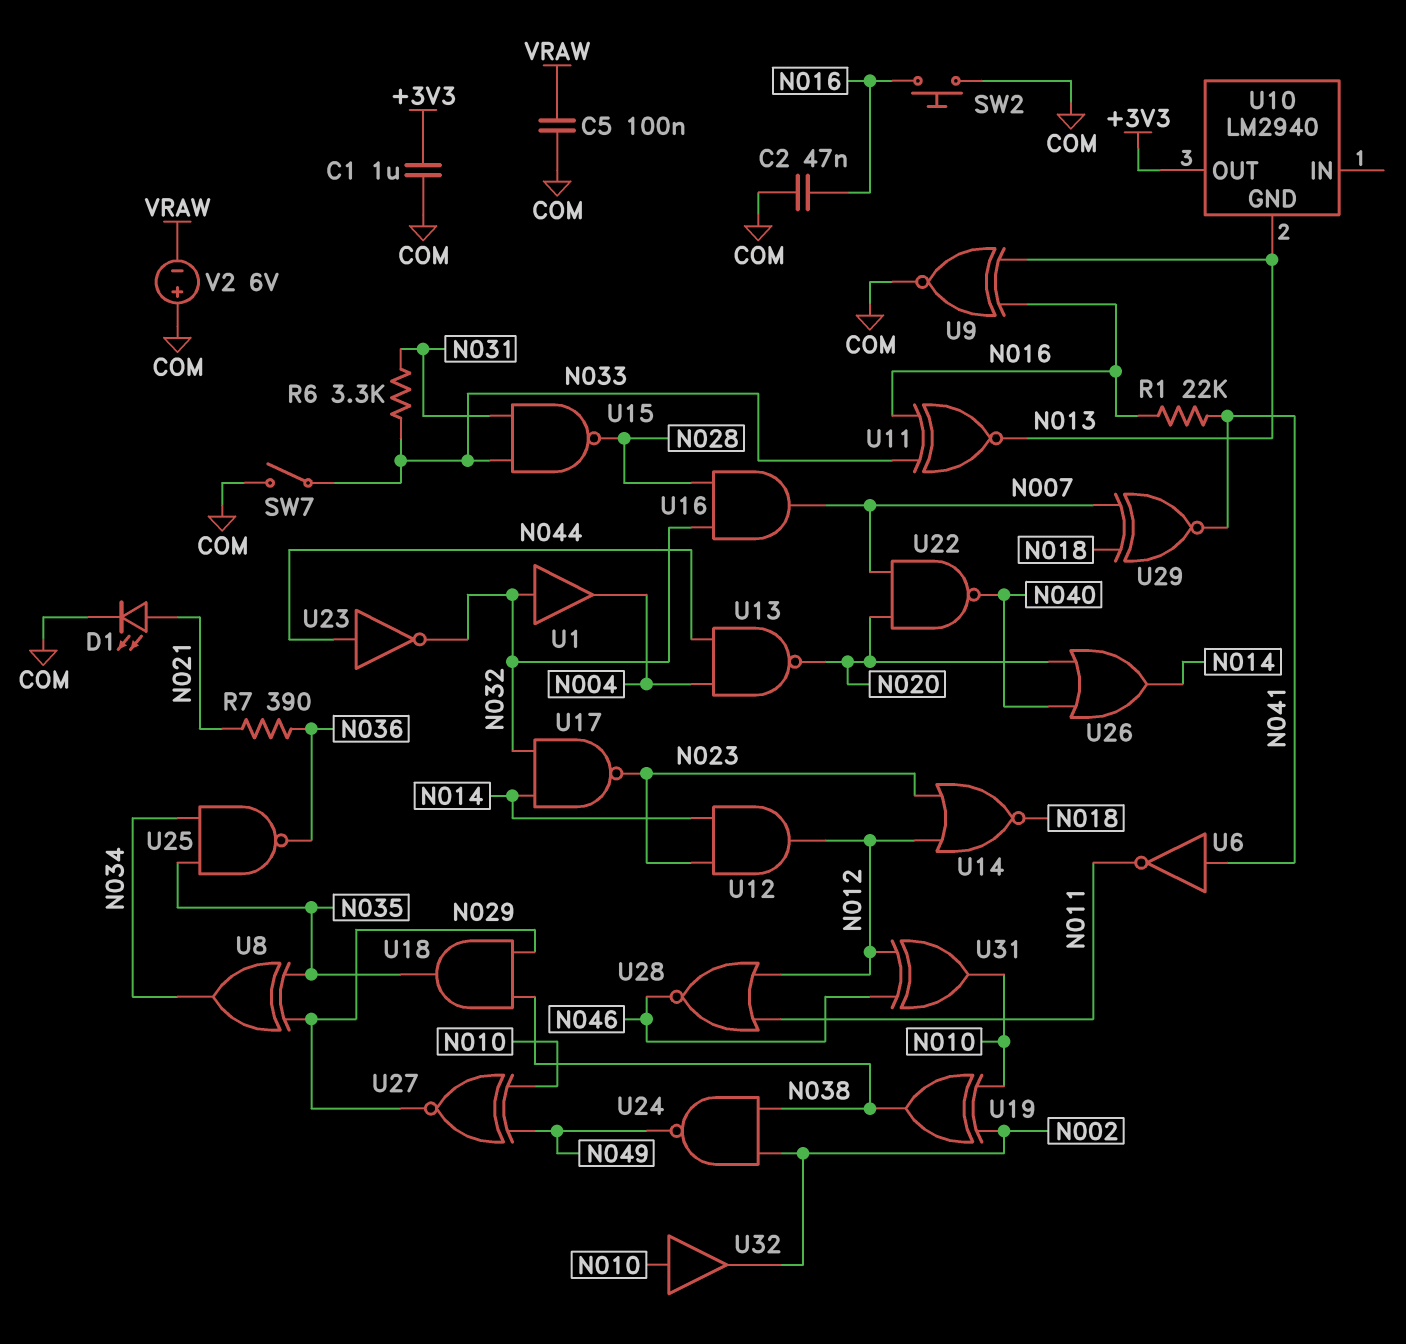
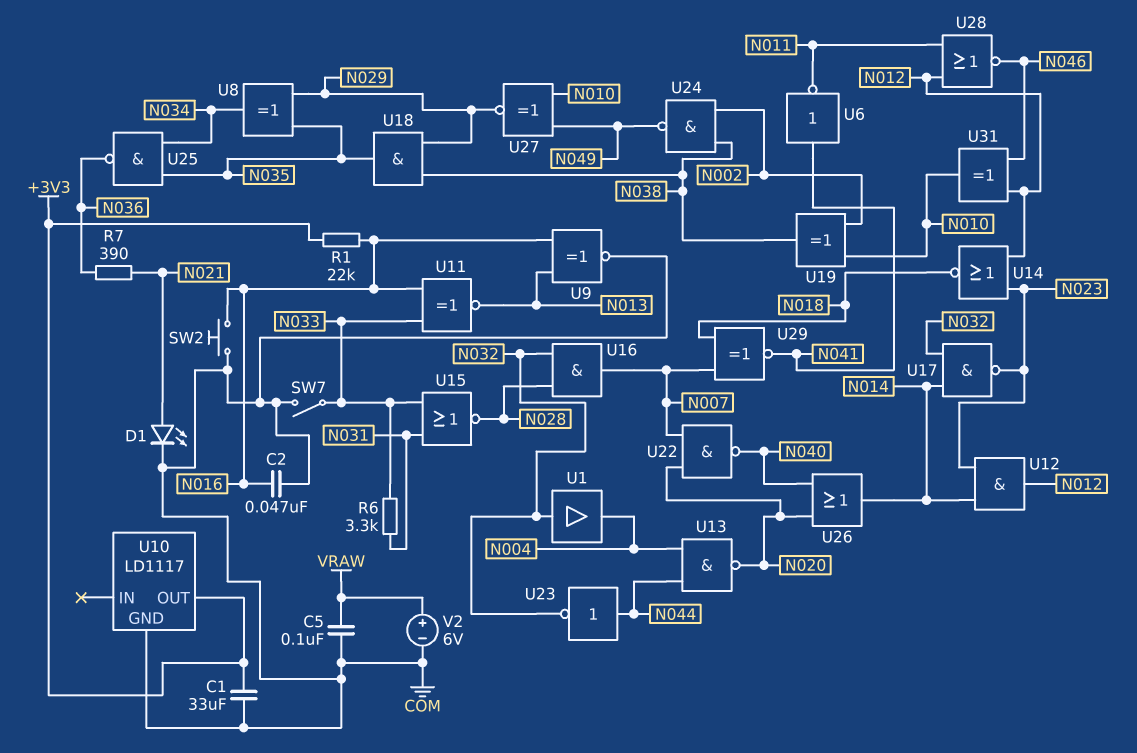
C1: 1uF (+3V3, COM) -> 33uF (+3V3, COM)
R1: 22k (N016, N041) -> 22k (+3V3, N016)
U10: LM2940 -> LD1117
U10 pin GND: N013 -> COM
U15: NAND (in N031, in N033, out N028) -> NOR (in N031, in N033, out N028)
U32: buffer (in N010, out N002) -> none
V2: 6V (plus COM, minus VRAW) -> 6V (plus VRAW, minus COM)

